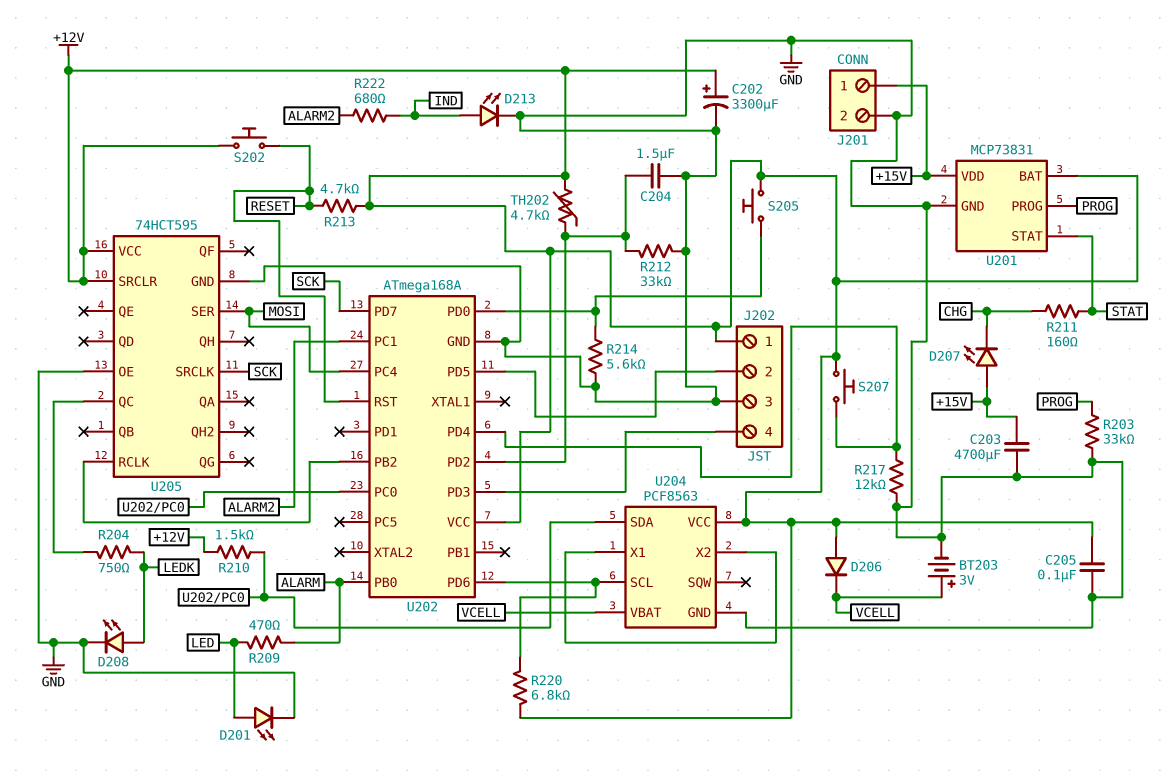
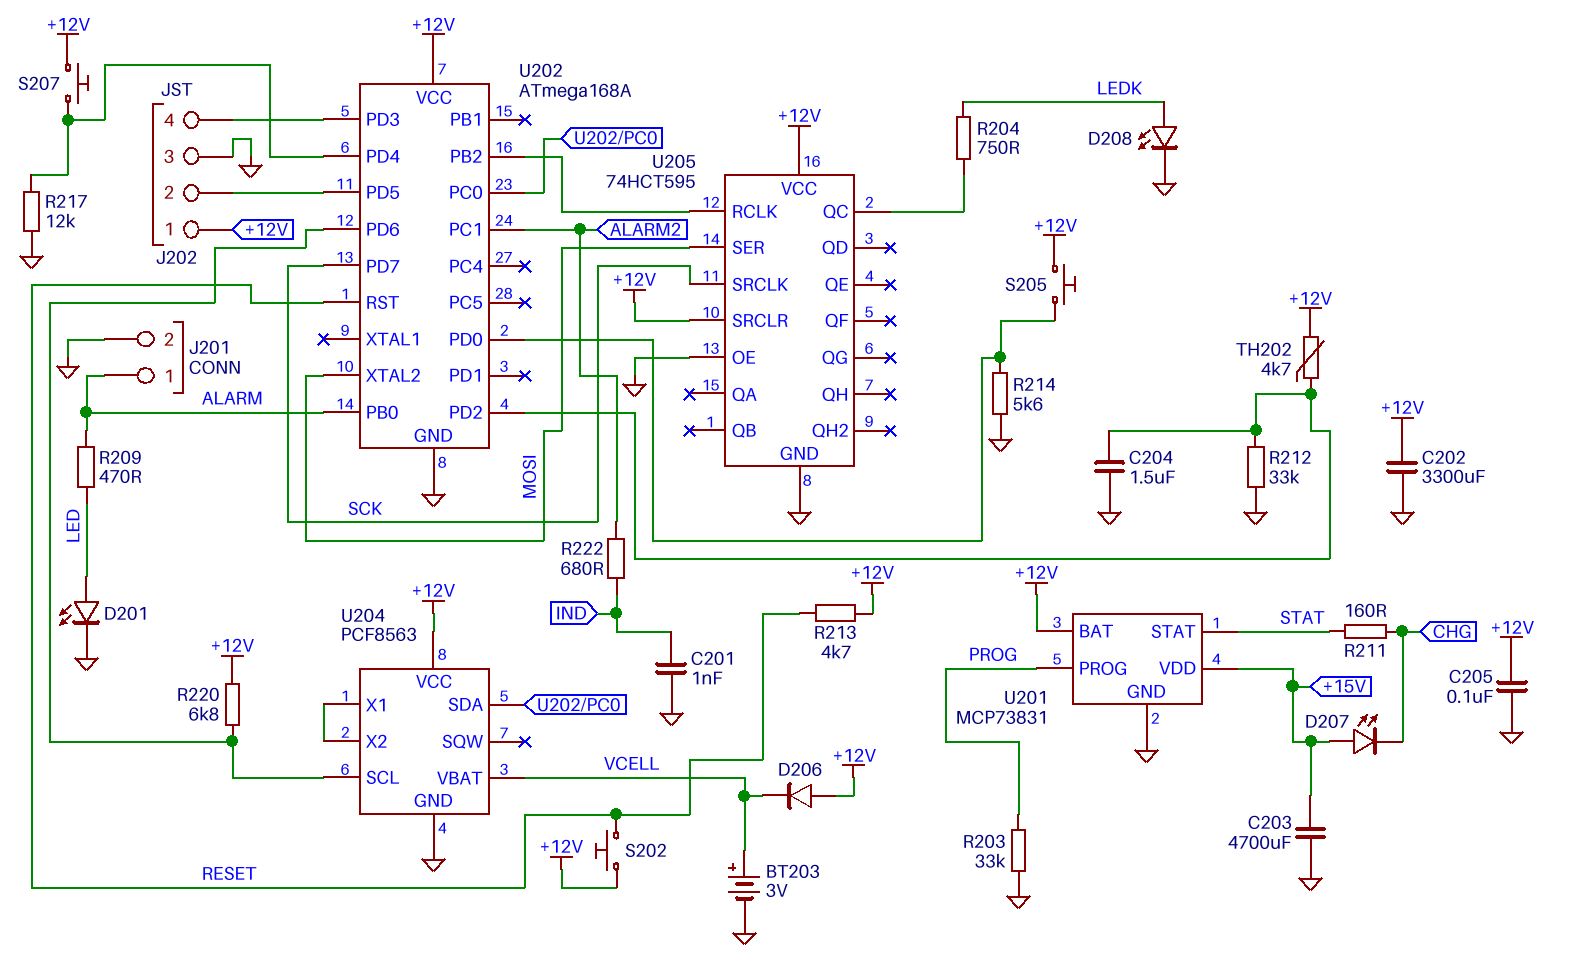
C201: none -> 1nF (GND, IND)
C202: 3300uF (plus +12V, minus GND) -> 3300uF (+12V, GND)
D213: LED (A IND, K GND) -> none
J201 pin 1: +15V -> ALARM
R210: 1.5k (+12V, U202/PC0) -> none
U202 pin PC4: MOSI -> none
U202 pin XTAL2: none -> MOSI

